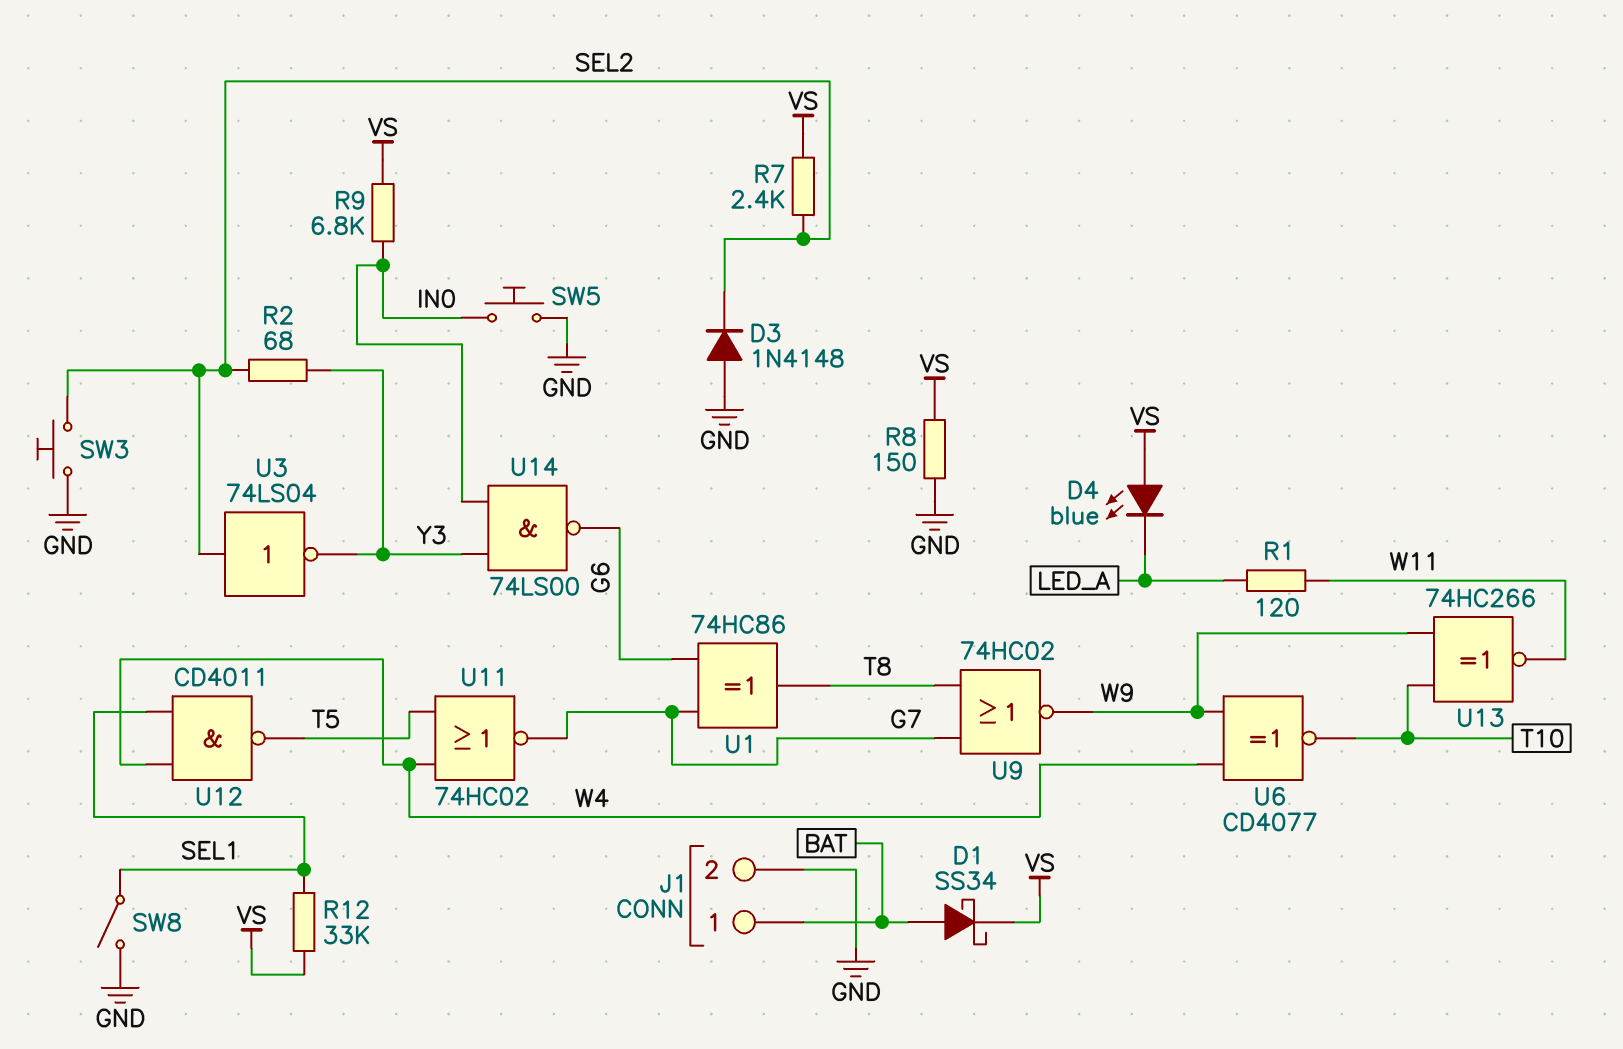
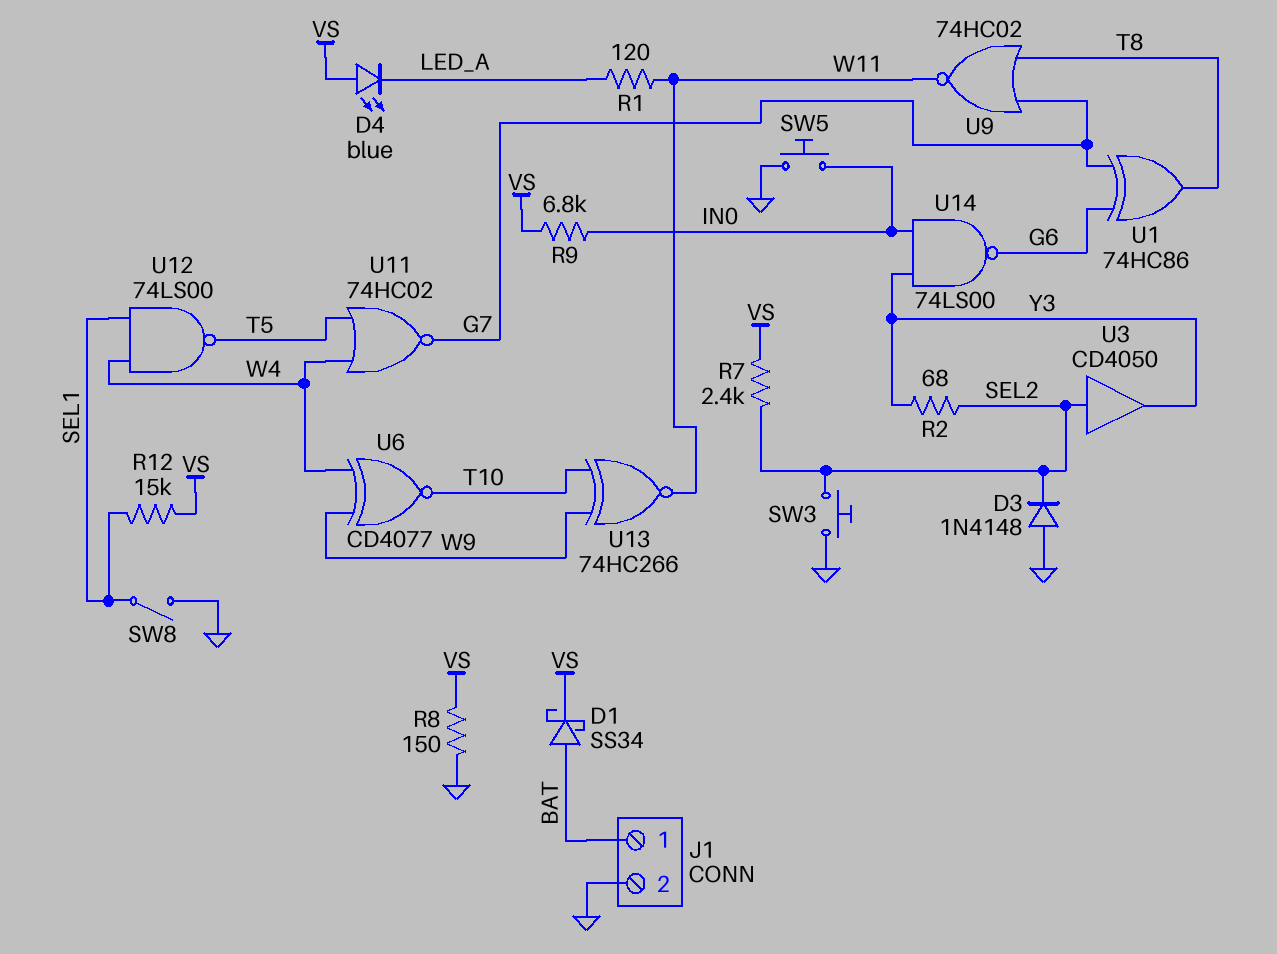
R12: 33k (SEL1, VS) -> 15k (SEL1, VS)
U3: NOT 74LS04 (in SEL2, out Y3) -> buffer CD4050 (in SEL2, out Y3)
U9: NOR 74HC02 (in G7, in T8, out W9) -> NOR 74HC02 (in G7, in T8, out W11)
U12: NAND CD4011 (in SEL1, in W4, out T5) -> NAND 74LS00 (in SEL1, in W4, out T5)

